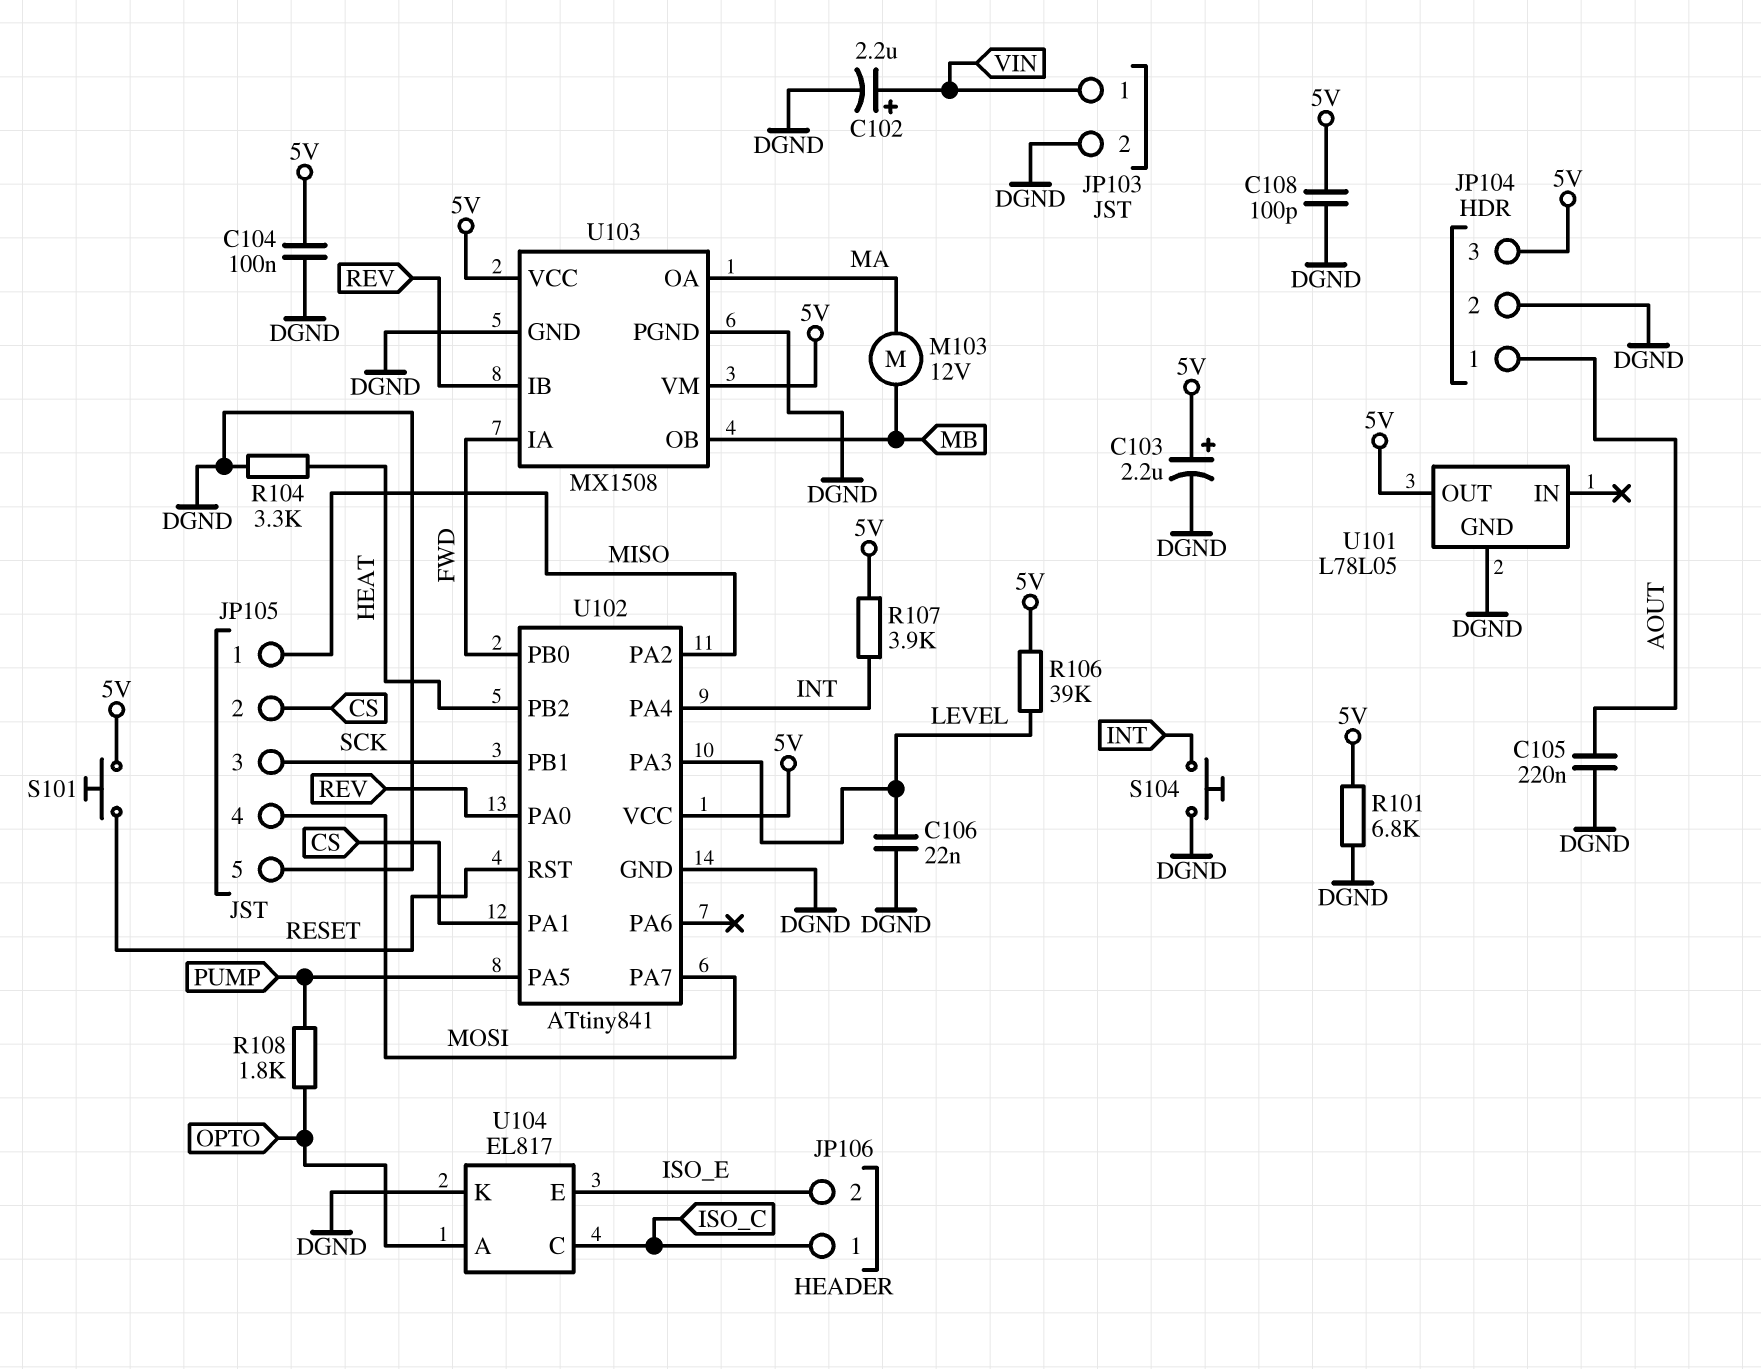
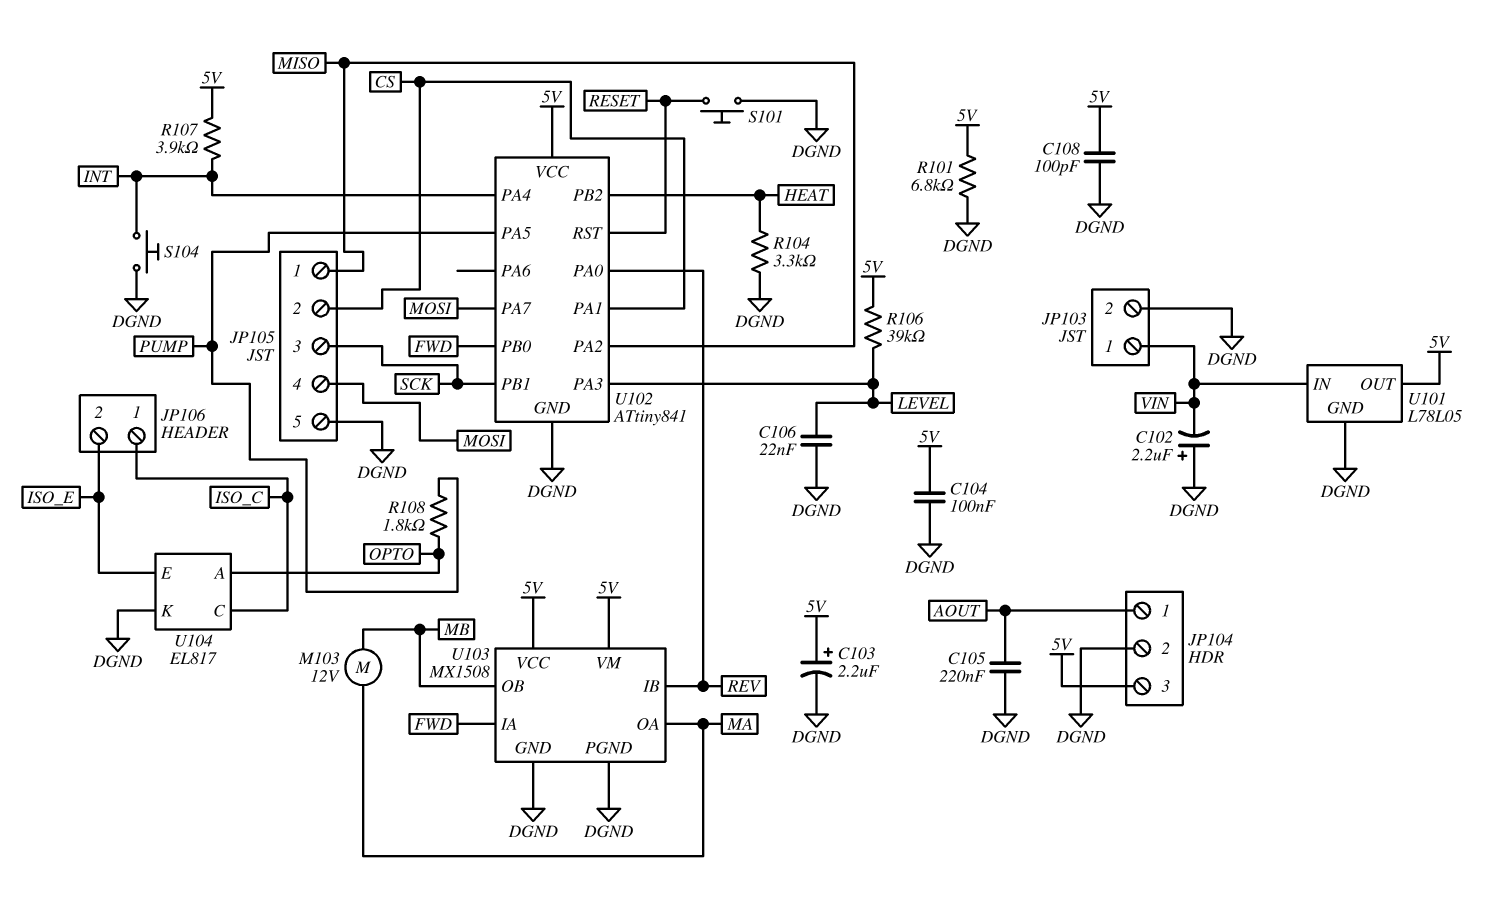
C102: 2.2uF (plus VIN, minus DGND) -> 2.2uF (plus DGND, minus VIN)
S101: button (5V, RESET) -> button (DGND, RESET)
U101 pin IN: none -> VIN

